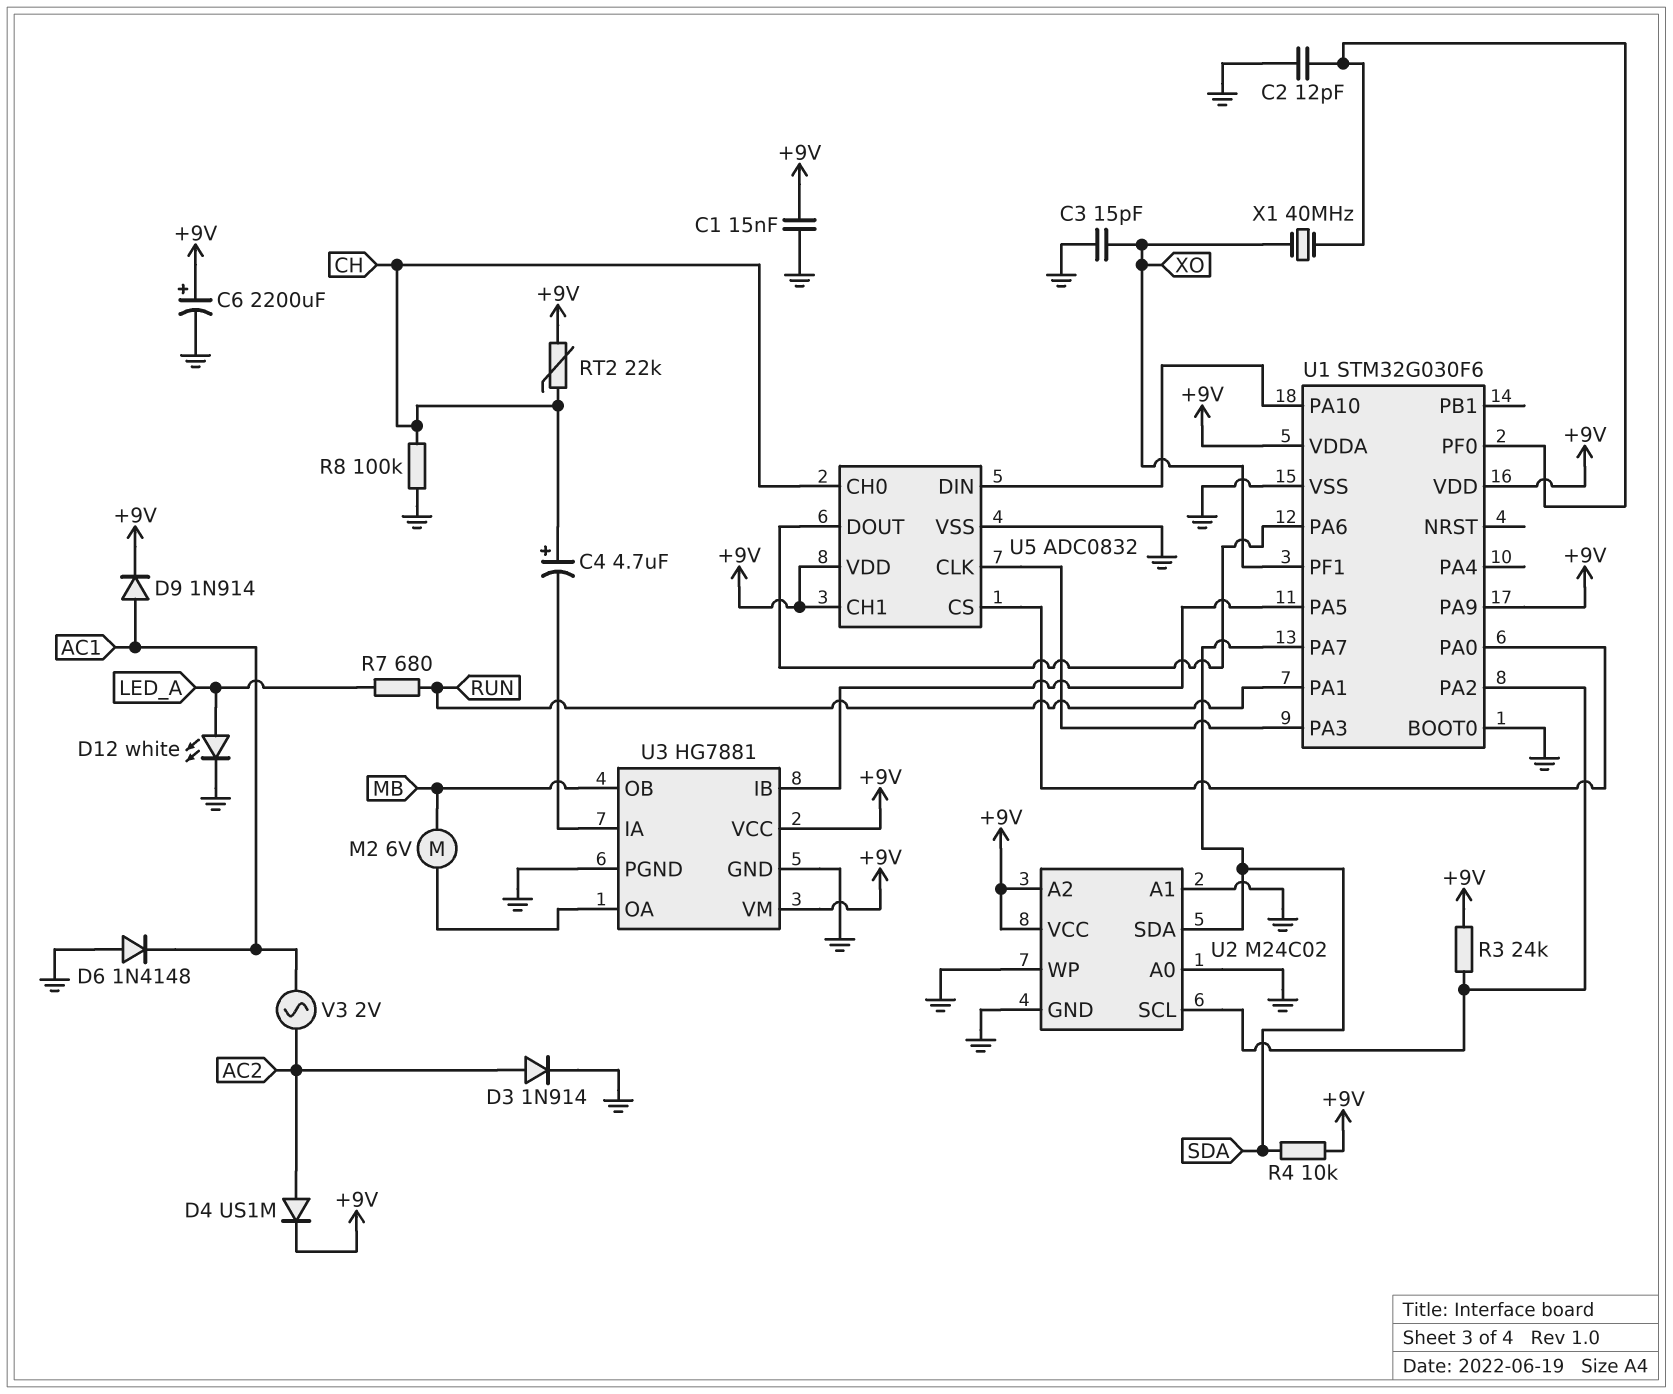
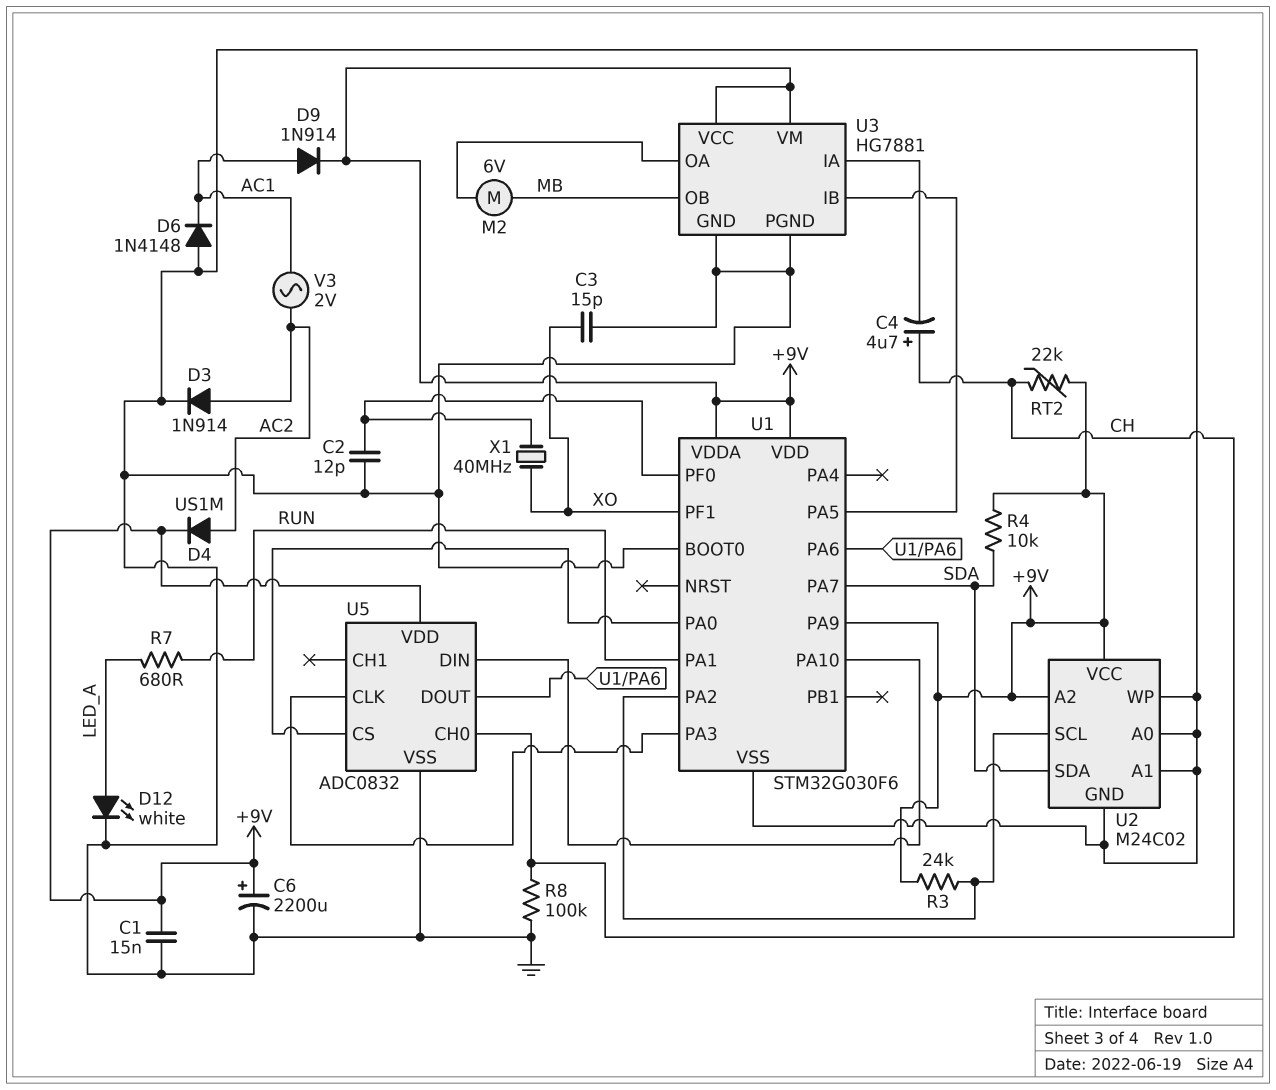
U5 pin CH1: +9V -> none

